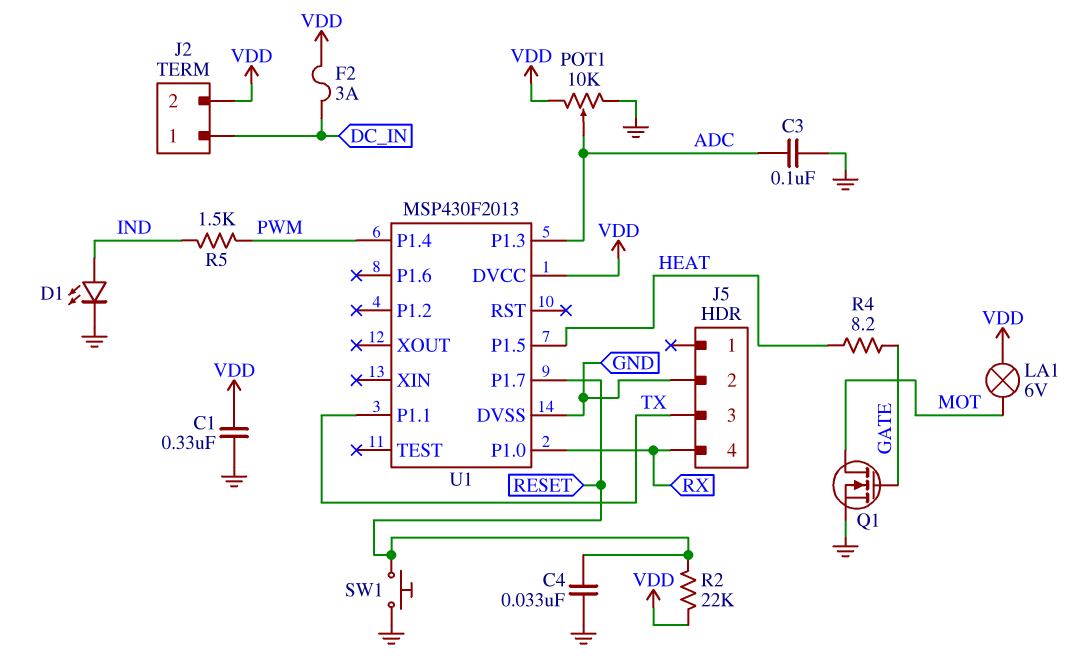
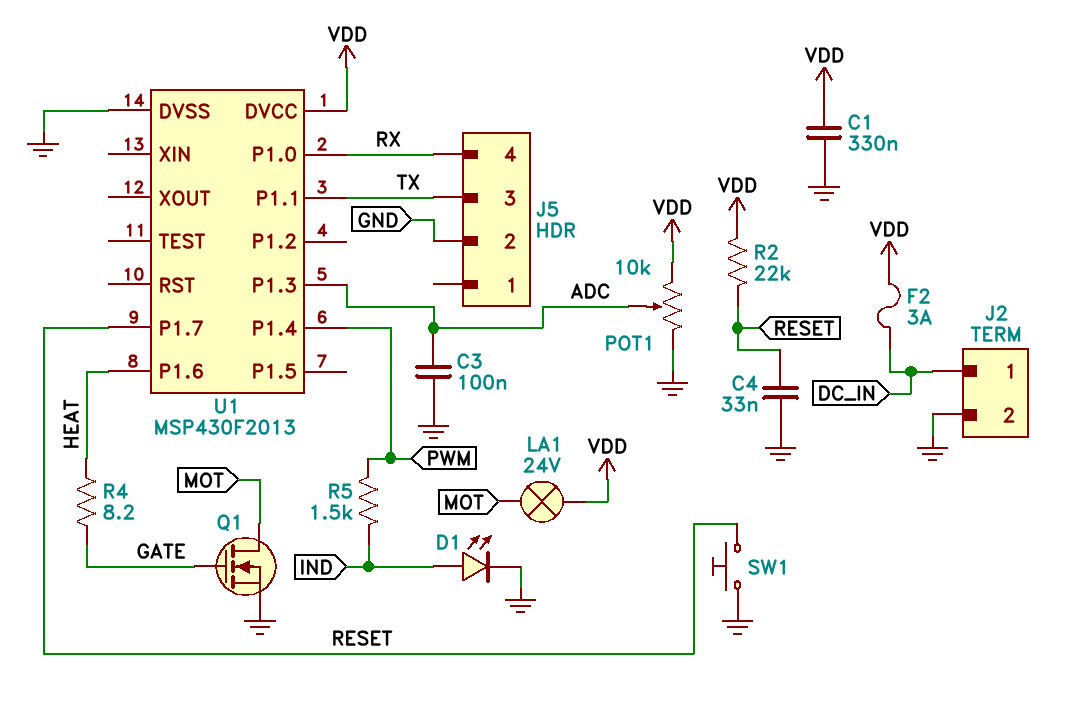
J2 pin 2: VDD -> GND
LA1: lamp 6V (MOT, VDD) -> lamp 24V (MOT, VDD)
U1 pin P1.5: HEAT -> none
U1 pin P1.6: none -> HEAT

